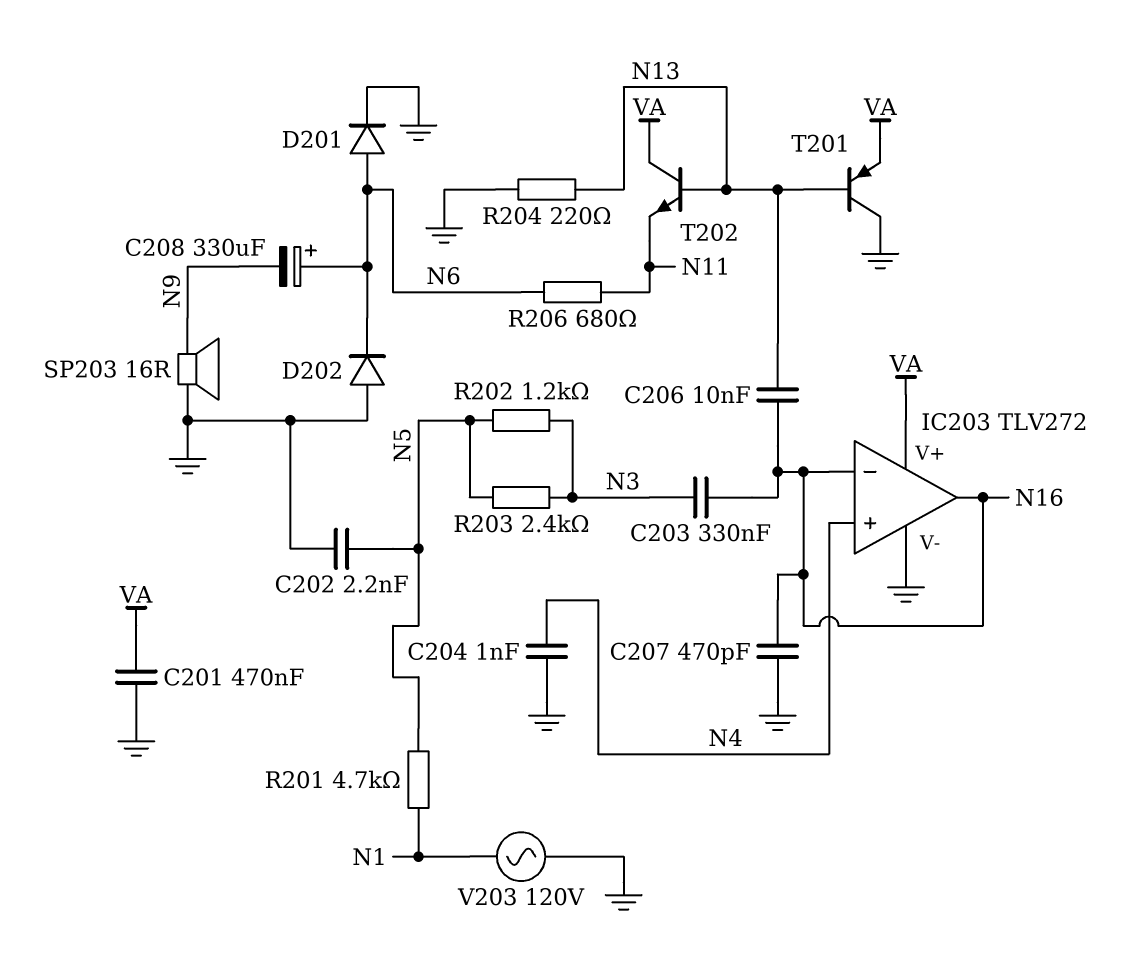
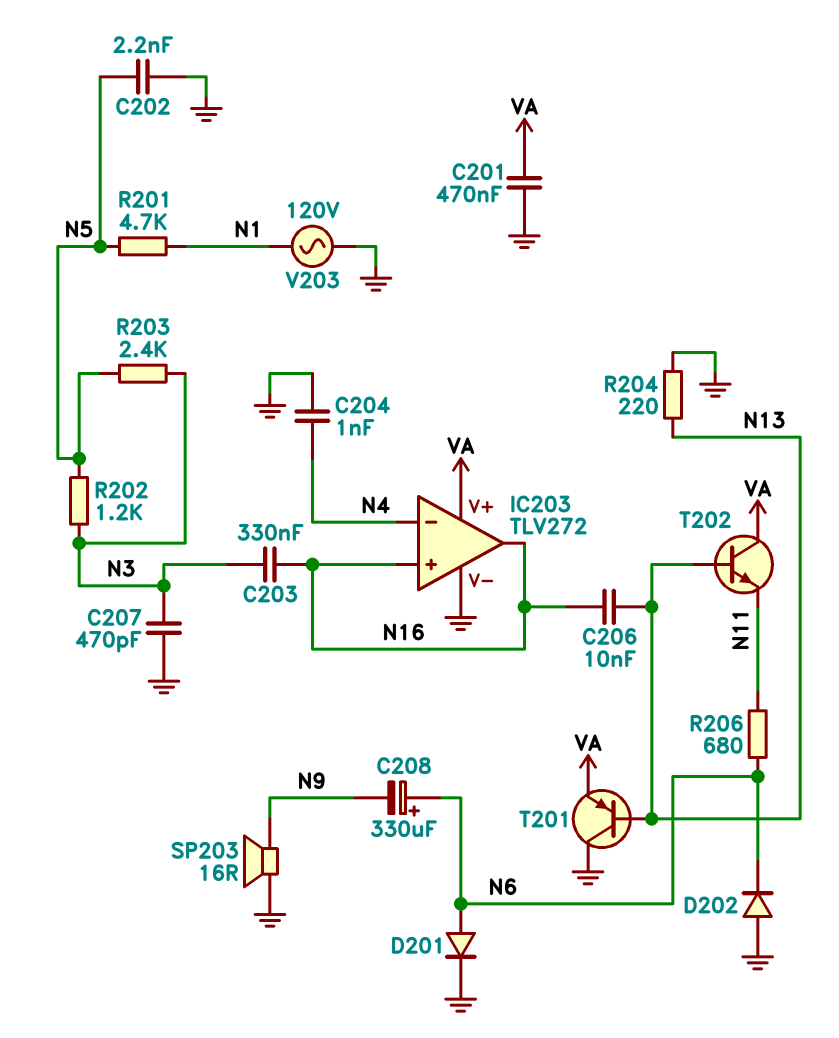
C207: 470pF (GND, N16) -> 470pF (GND, N3)
IC203 pin in+: N4 -> N16
IC203 pin in-: N16 -> N4

